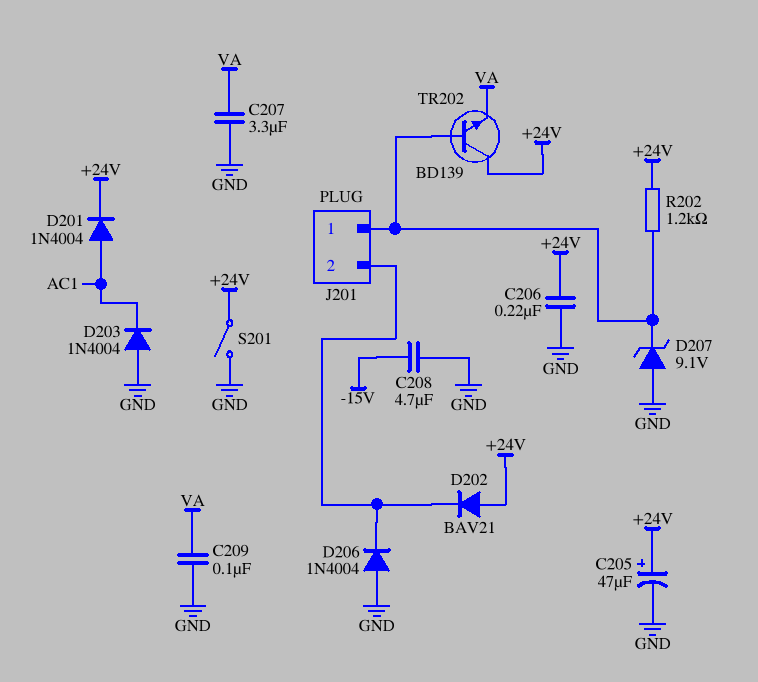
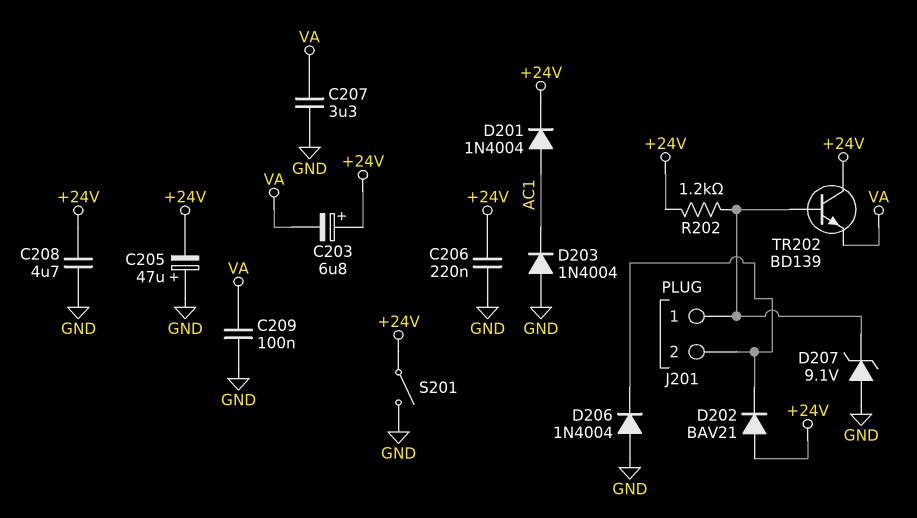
C203: none -> 6.8uF (plus +24V, minus VA)
C205: 47uF (plus +24V, minus GND) -> 47uF (plus GND, minus +24V)
C208: 4.7uF (-15V, GND) -> 4.7uF (+24V, GND)

